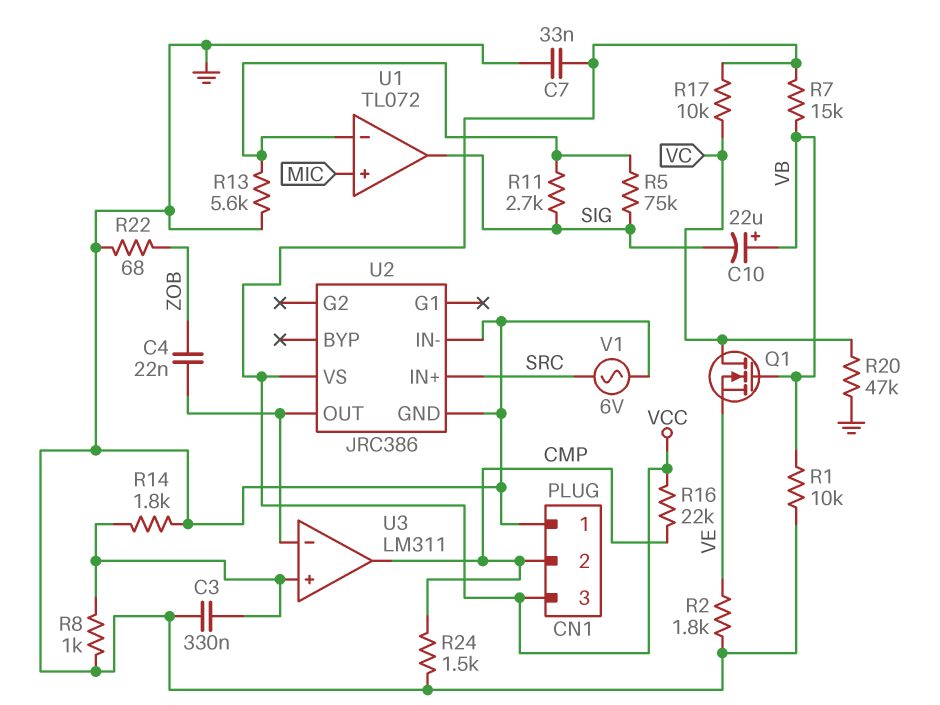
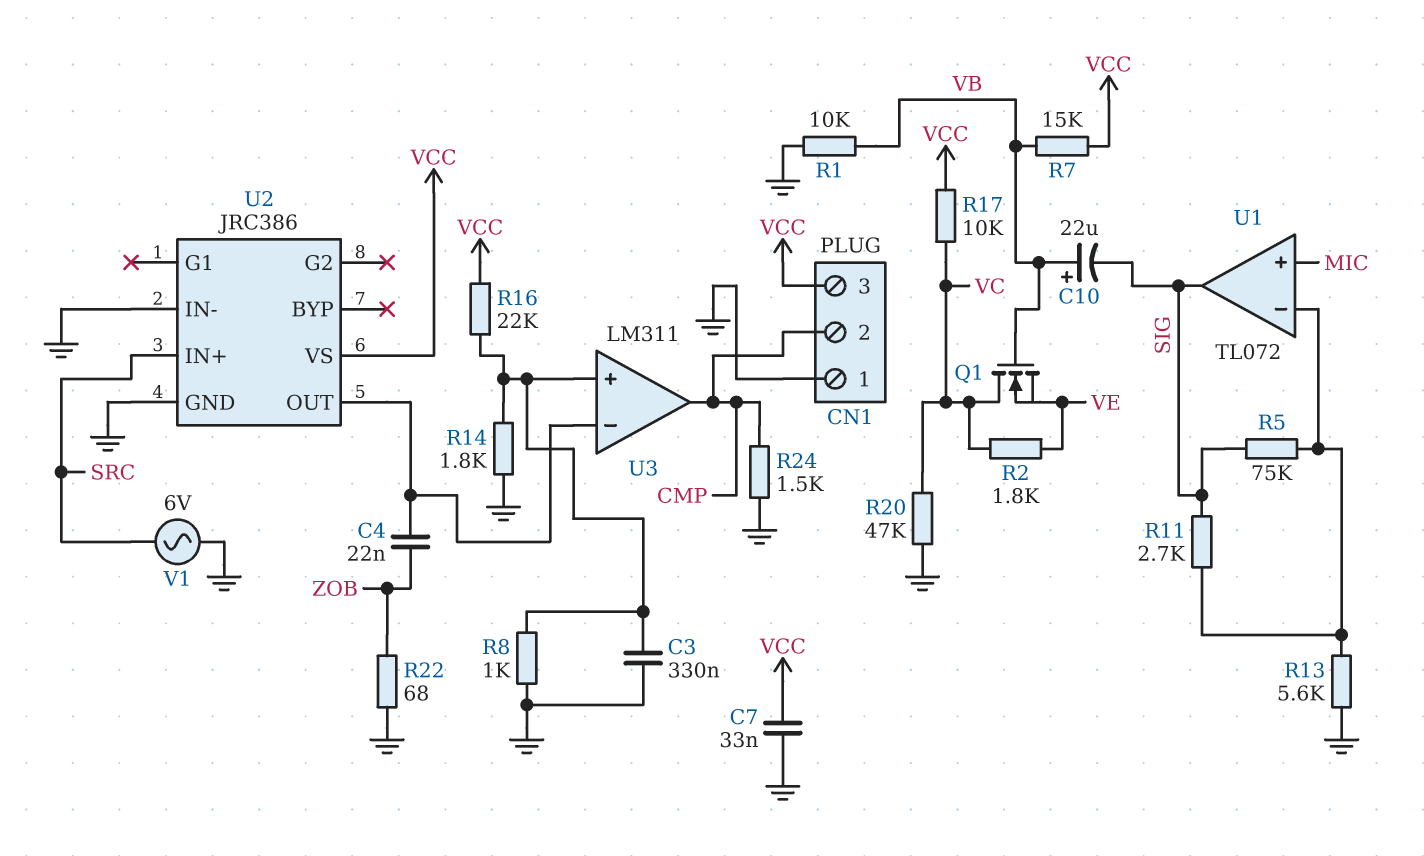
R2: 1.8k (GND, VE) -> 1.8k (VC, VE)
R16: 22k (CMP, VCC) -> 22k (U3/in+, VCC)

